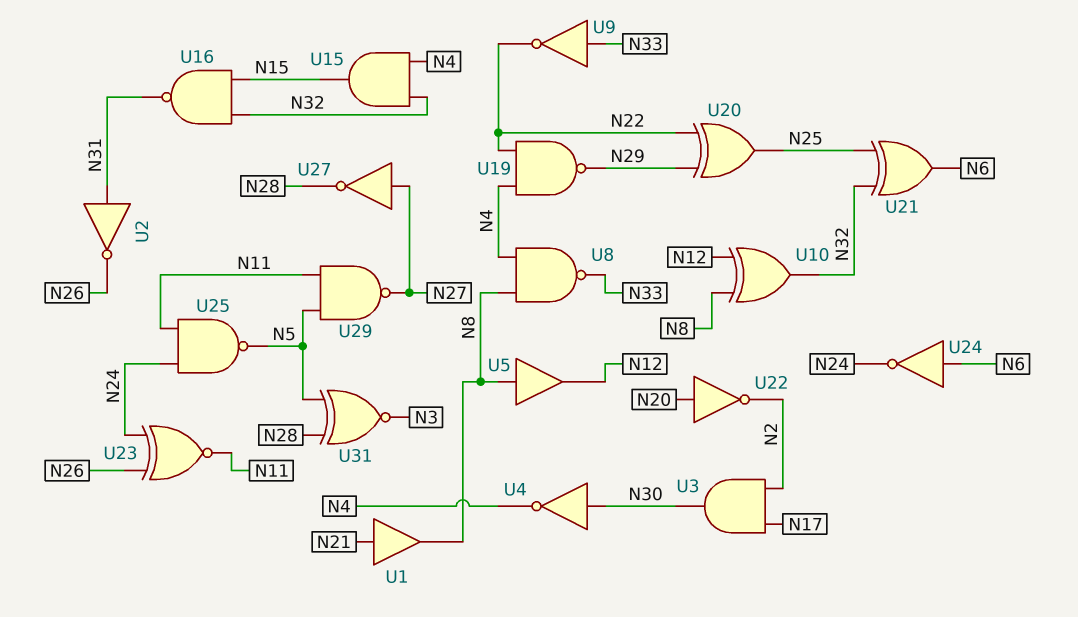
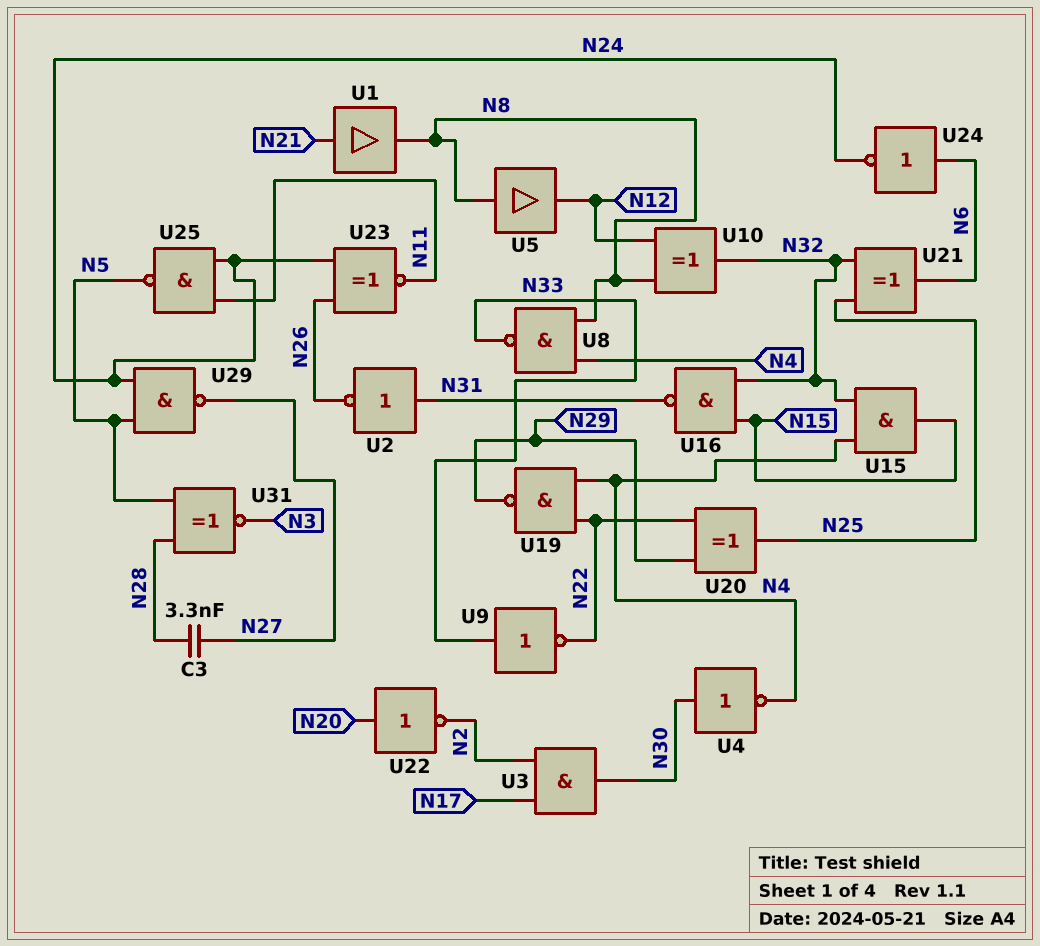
C3: none -> 3.3nF (N27, N28)
U27: NOT (in N27, out N28) -> none
U29: NAND (in N5, in N11, out N27) -> NAND (in N5, in N24, out N27)

